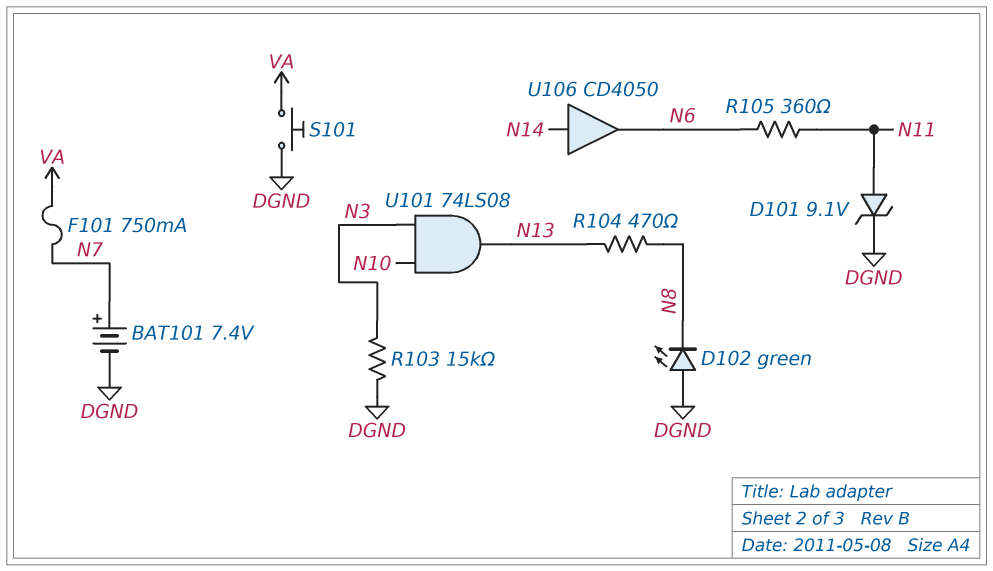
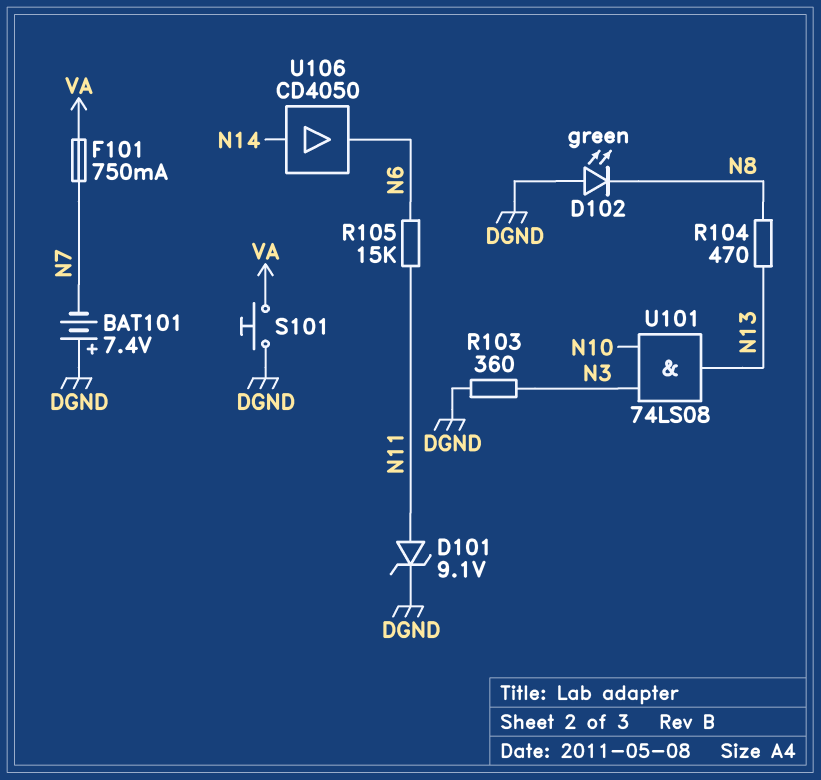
BAT101: 7.4V (plus N7, minus DGND) -> 7.4V (plus DGND, minus N7)
R103: 15k (DGND, N3) -> 360 (DGND, N3)
R105: 360 (N6, N11) -> 15k (N6, N11)

